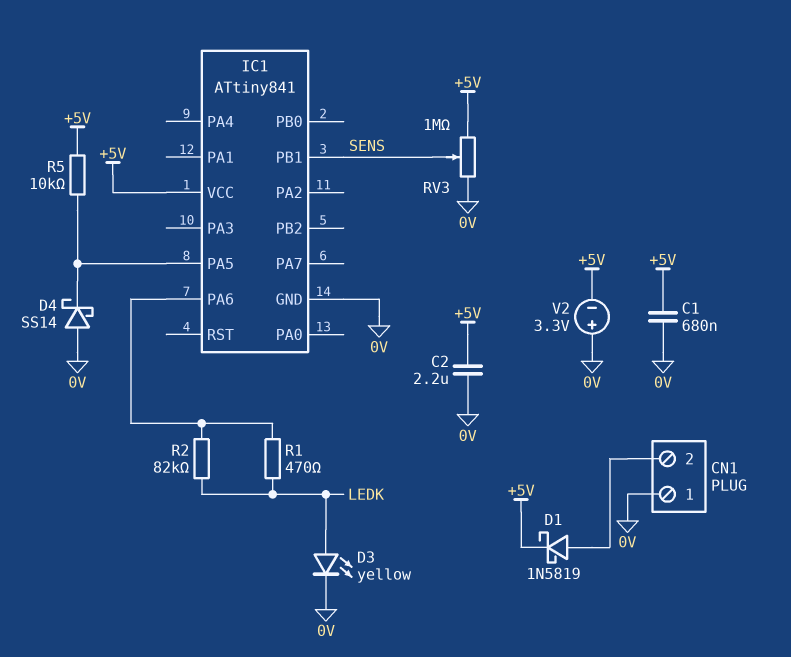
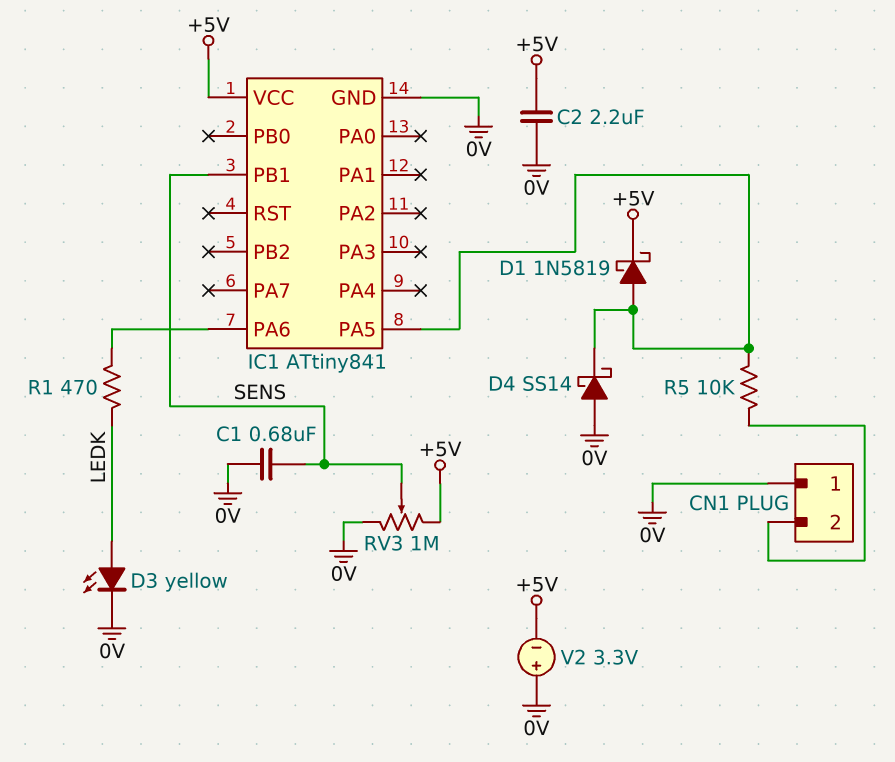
C1: 680nF (+5V, 0V) -> 680nF (0V, SENS)
D1: schottky 1N5819 (A CN1/2, K +5V) -> schottky 1N5819 (A IC1/PA5, K +5V)
R2: 82k (IC1/PA6, LEDK) -> none
R5: 10k (+5V, IC1/PA5) -> 10k (CN1/2, IC1/PA5)

